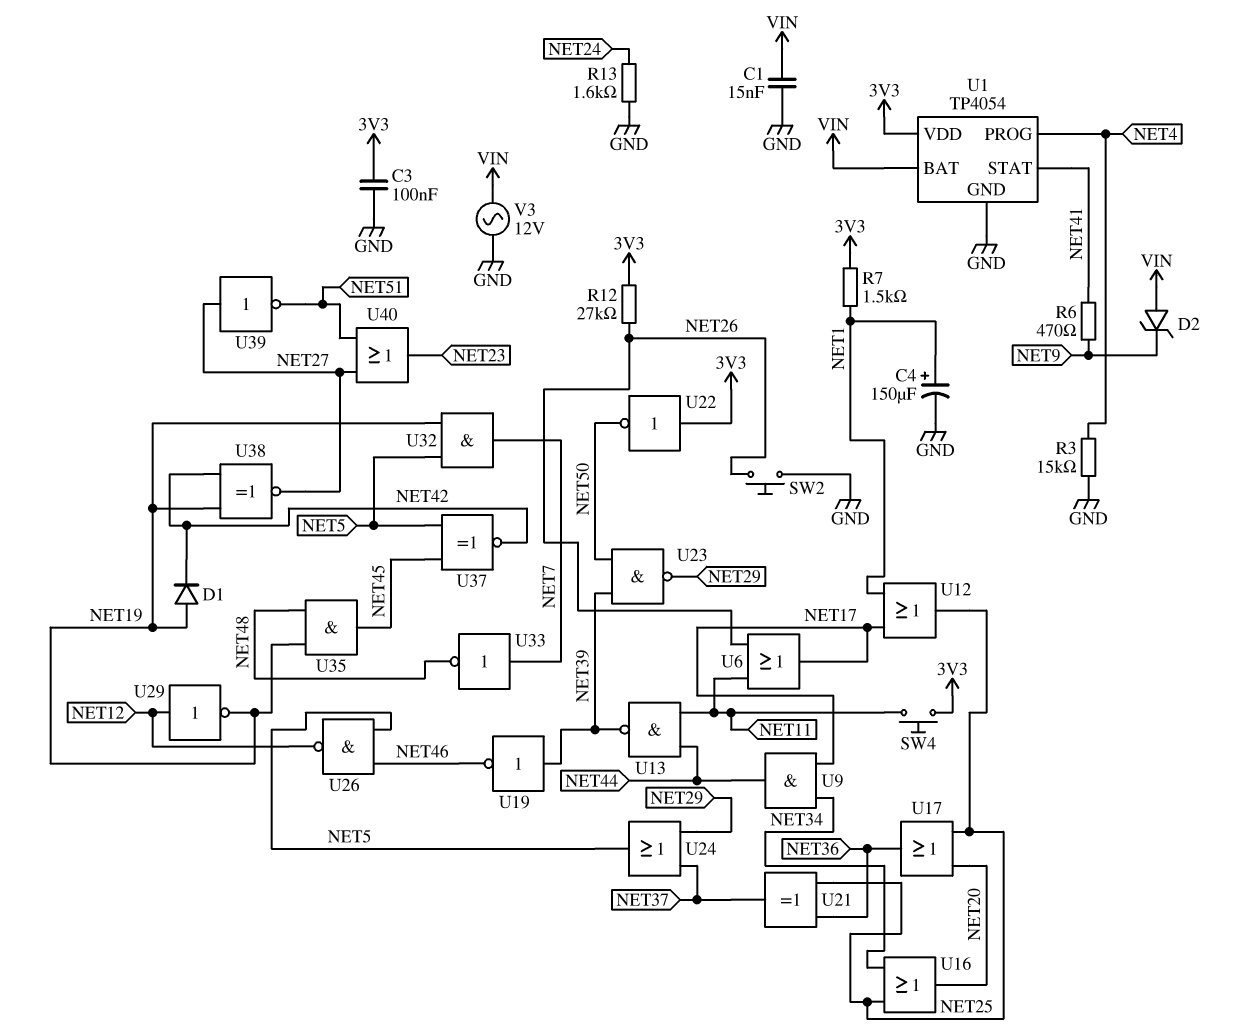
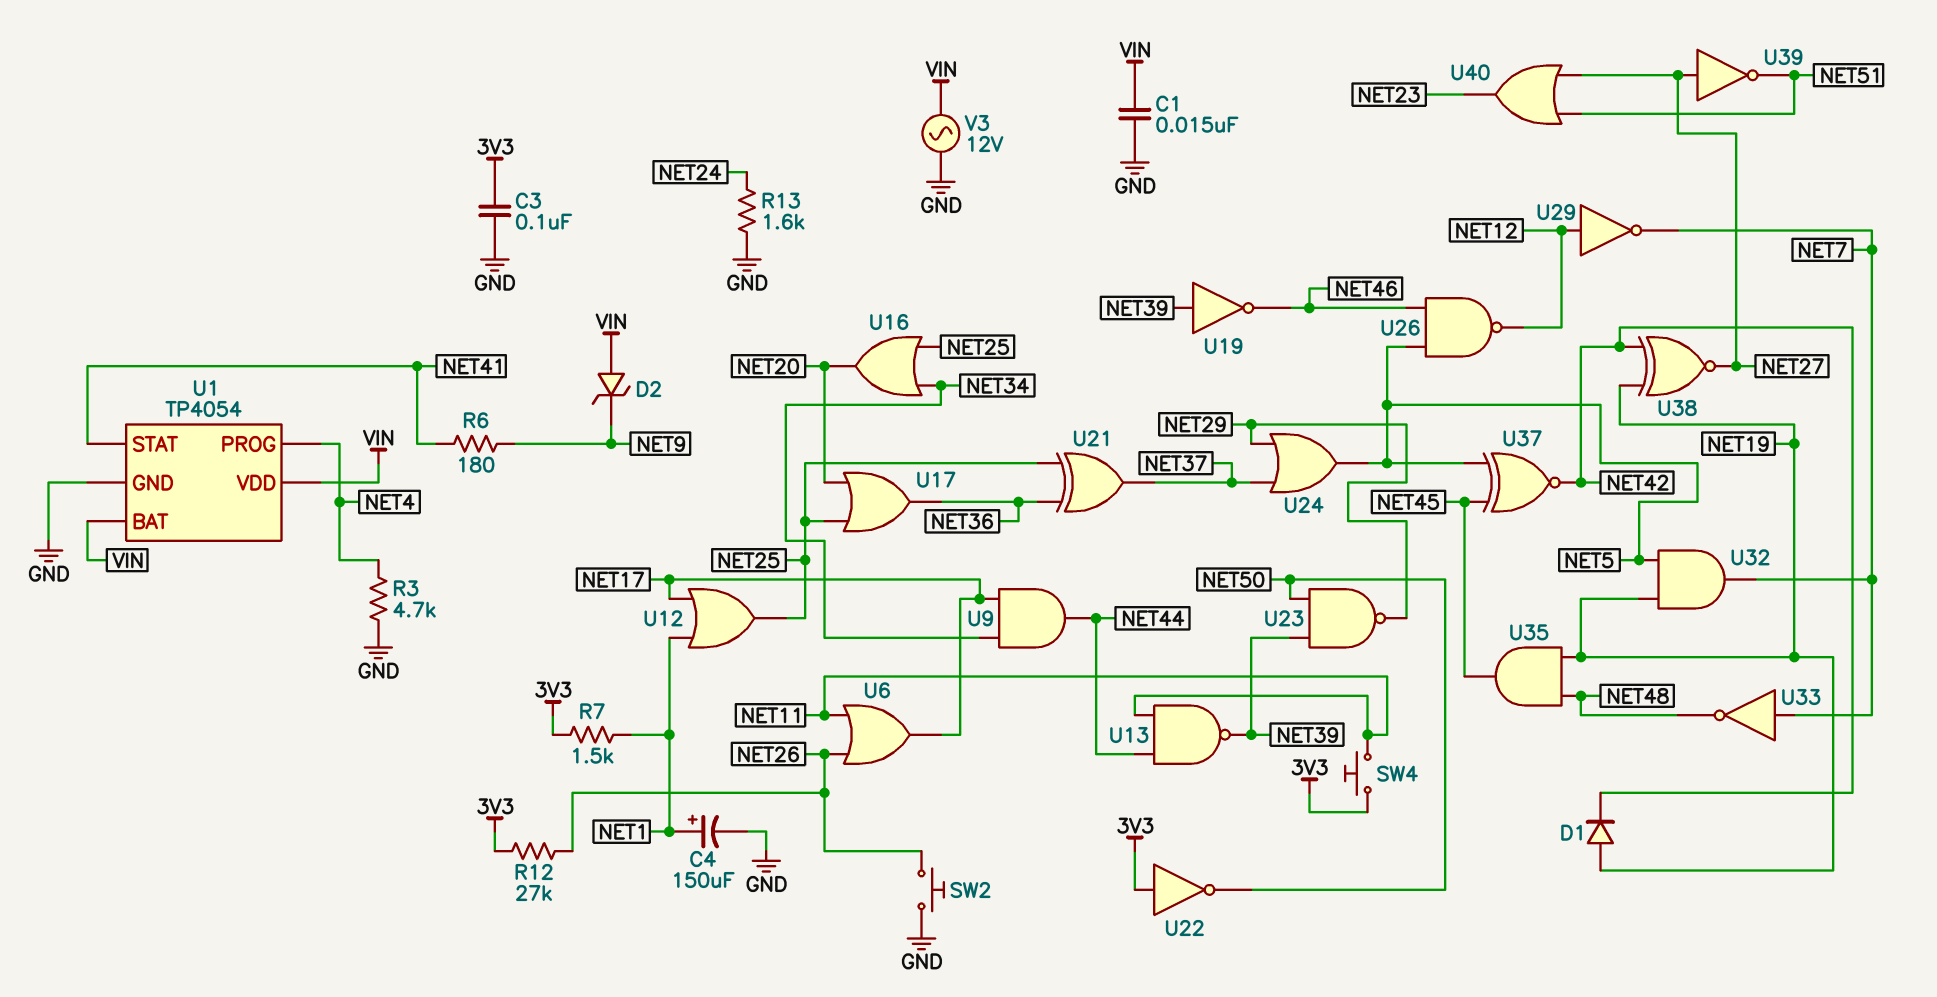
R3: 15k (GND, NET4) -> 4.7k (GND, NET4)
R6: 470 (NET9, NET41) -> 180 (NET9, NET41)
U1 pin VDD: 3V3 -> VIN
U29: NOT (in NET12, out NET19) -> NOT (in NET12, out NET7)

